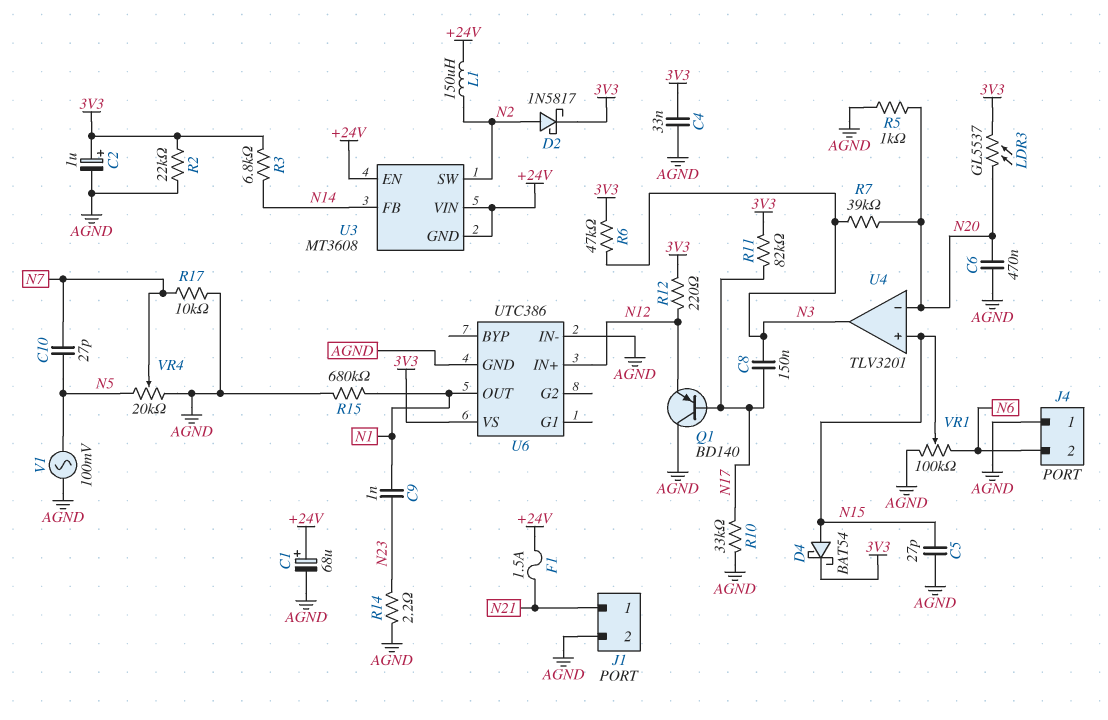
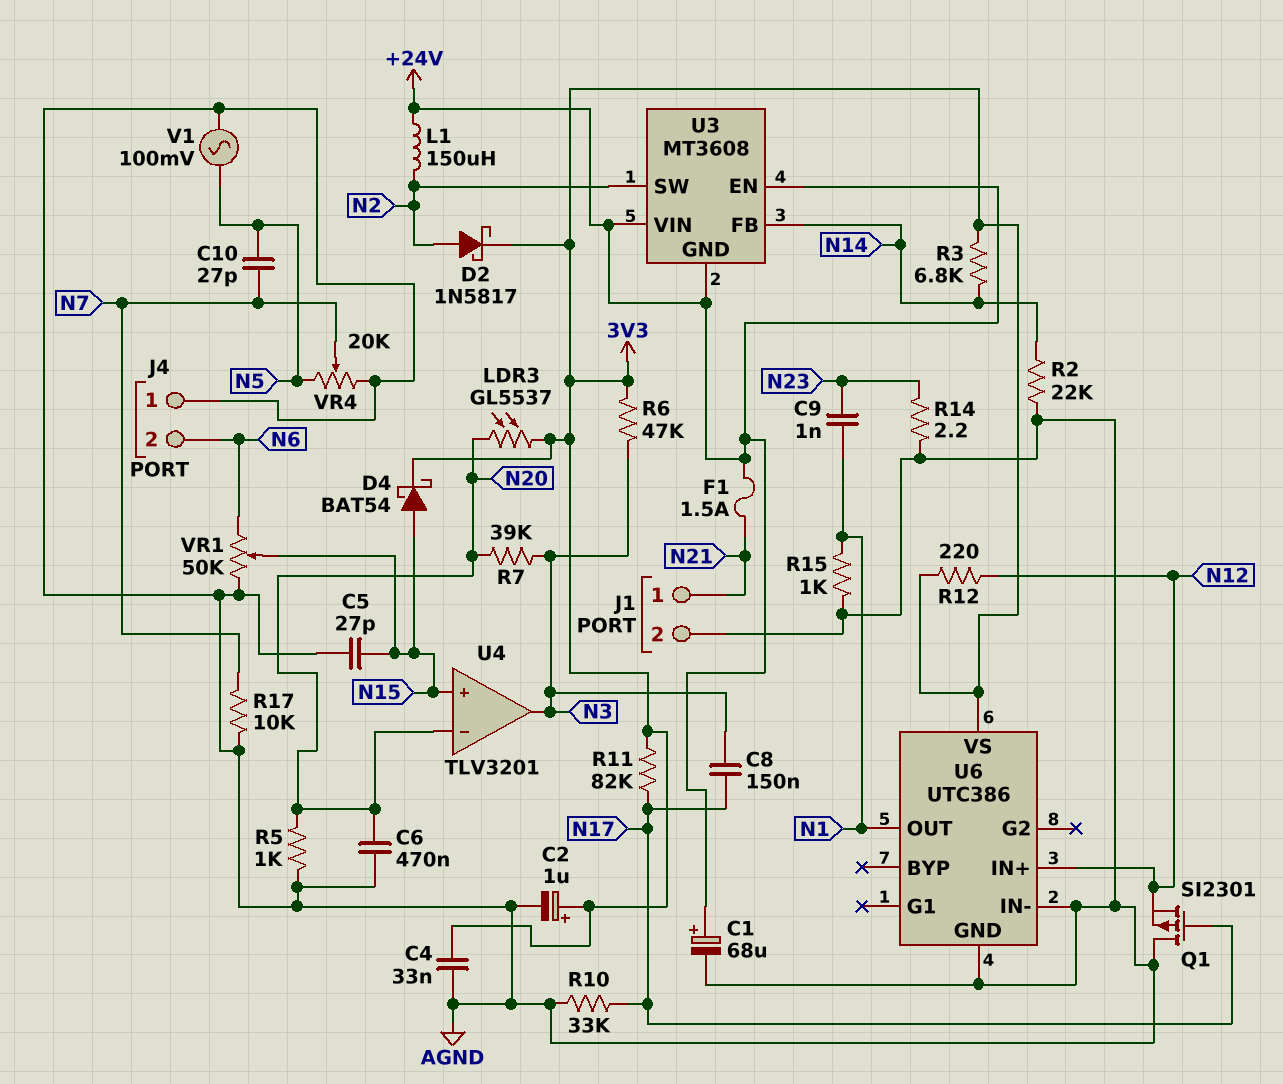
Q1: PNP BD140 (B N17, C AGND, E N12) -> PMOS SI2301 (G N17, D AGND, S N12)
R2: 22k (3V3, AGND) -> 22k (AGND, N14)
R15: 680k (AGND, N1) -> 1k (AGND, N1)
VR1: 100k (AGND, N6, wiper N15) -> 50k (AGND, N6, wiper N15)

